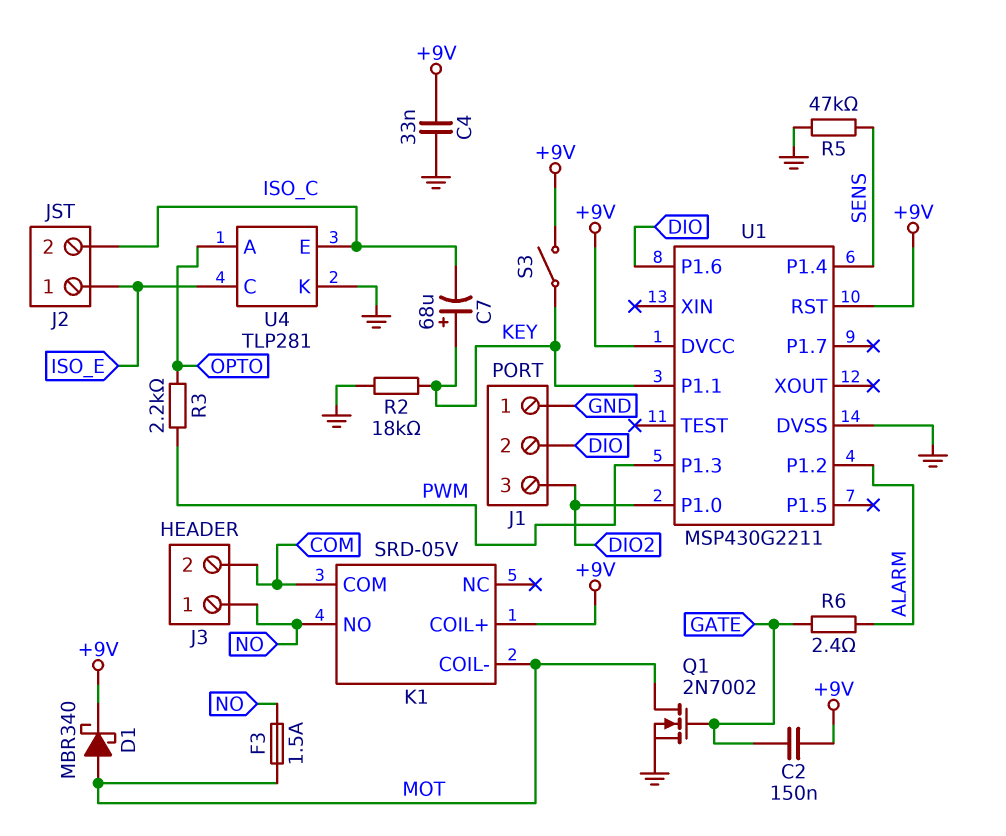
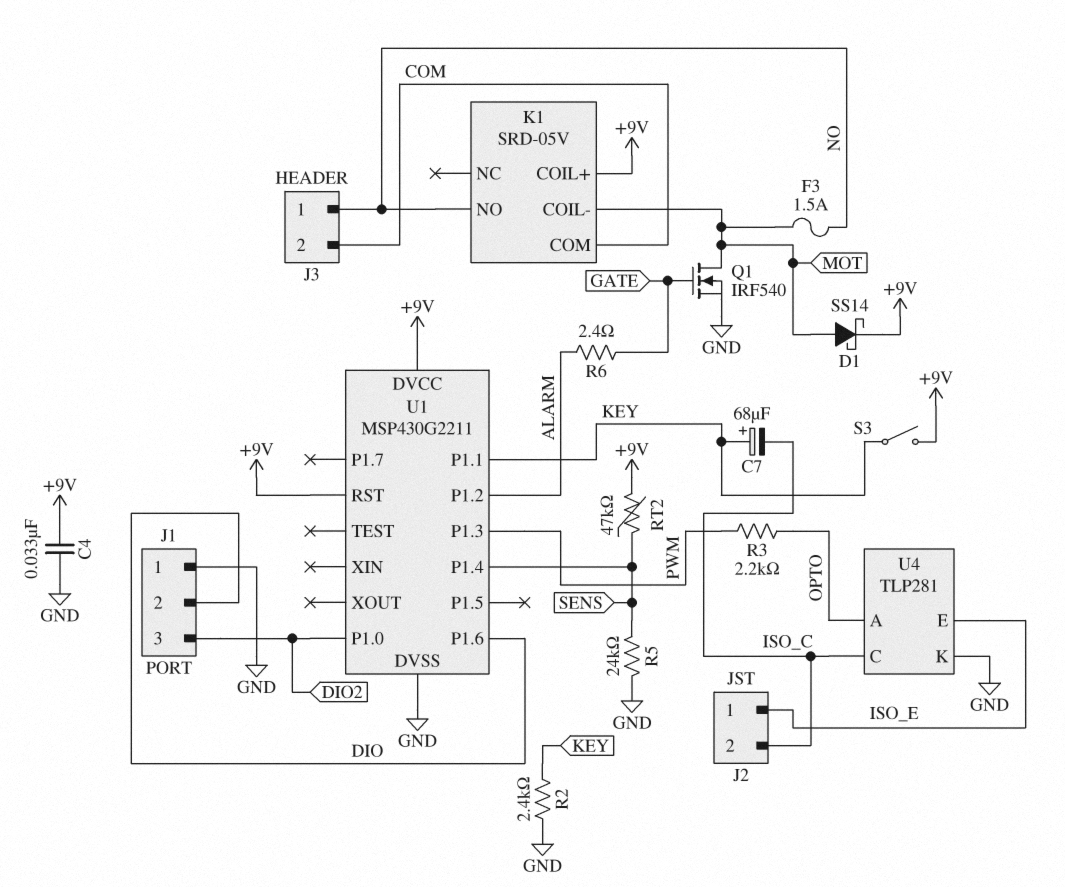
C2: 150nF (+9V, GATE) -> none
D1: schottky MBR340 (A MOT, K +9V) -> schottky SS14 (A MOT, K +9V)
Q1: NMOS 2N7002 (G GATE, D MOT, S GND) -> NMOS IRF540 (G GATE, D MOT, S GND)
R2: 18k (GND, KEY) -> 2.4k (GND, KEY)
R5: 47k (GND, SENS) -> 24k (GND, SENS)
RT2: none -> 47k (+9V, SENS)
U4 pin C: ISO_E -> ISO_C
U4 pin E: ISO_C -> ISO_E

